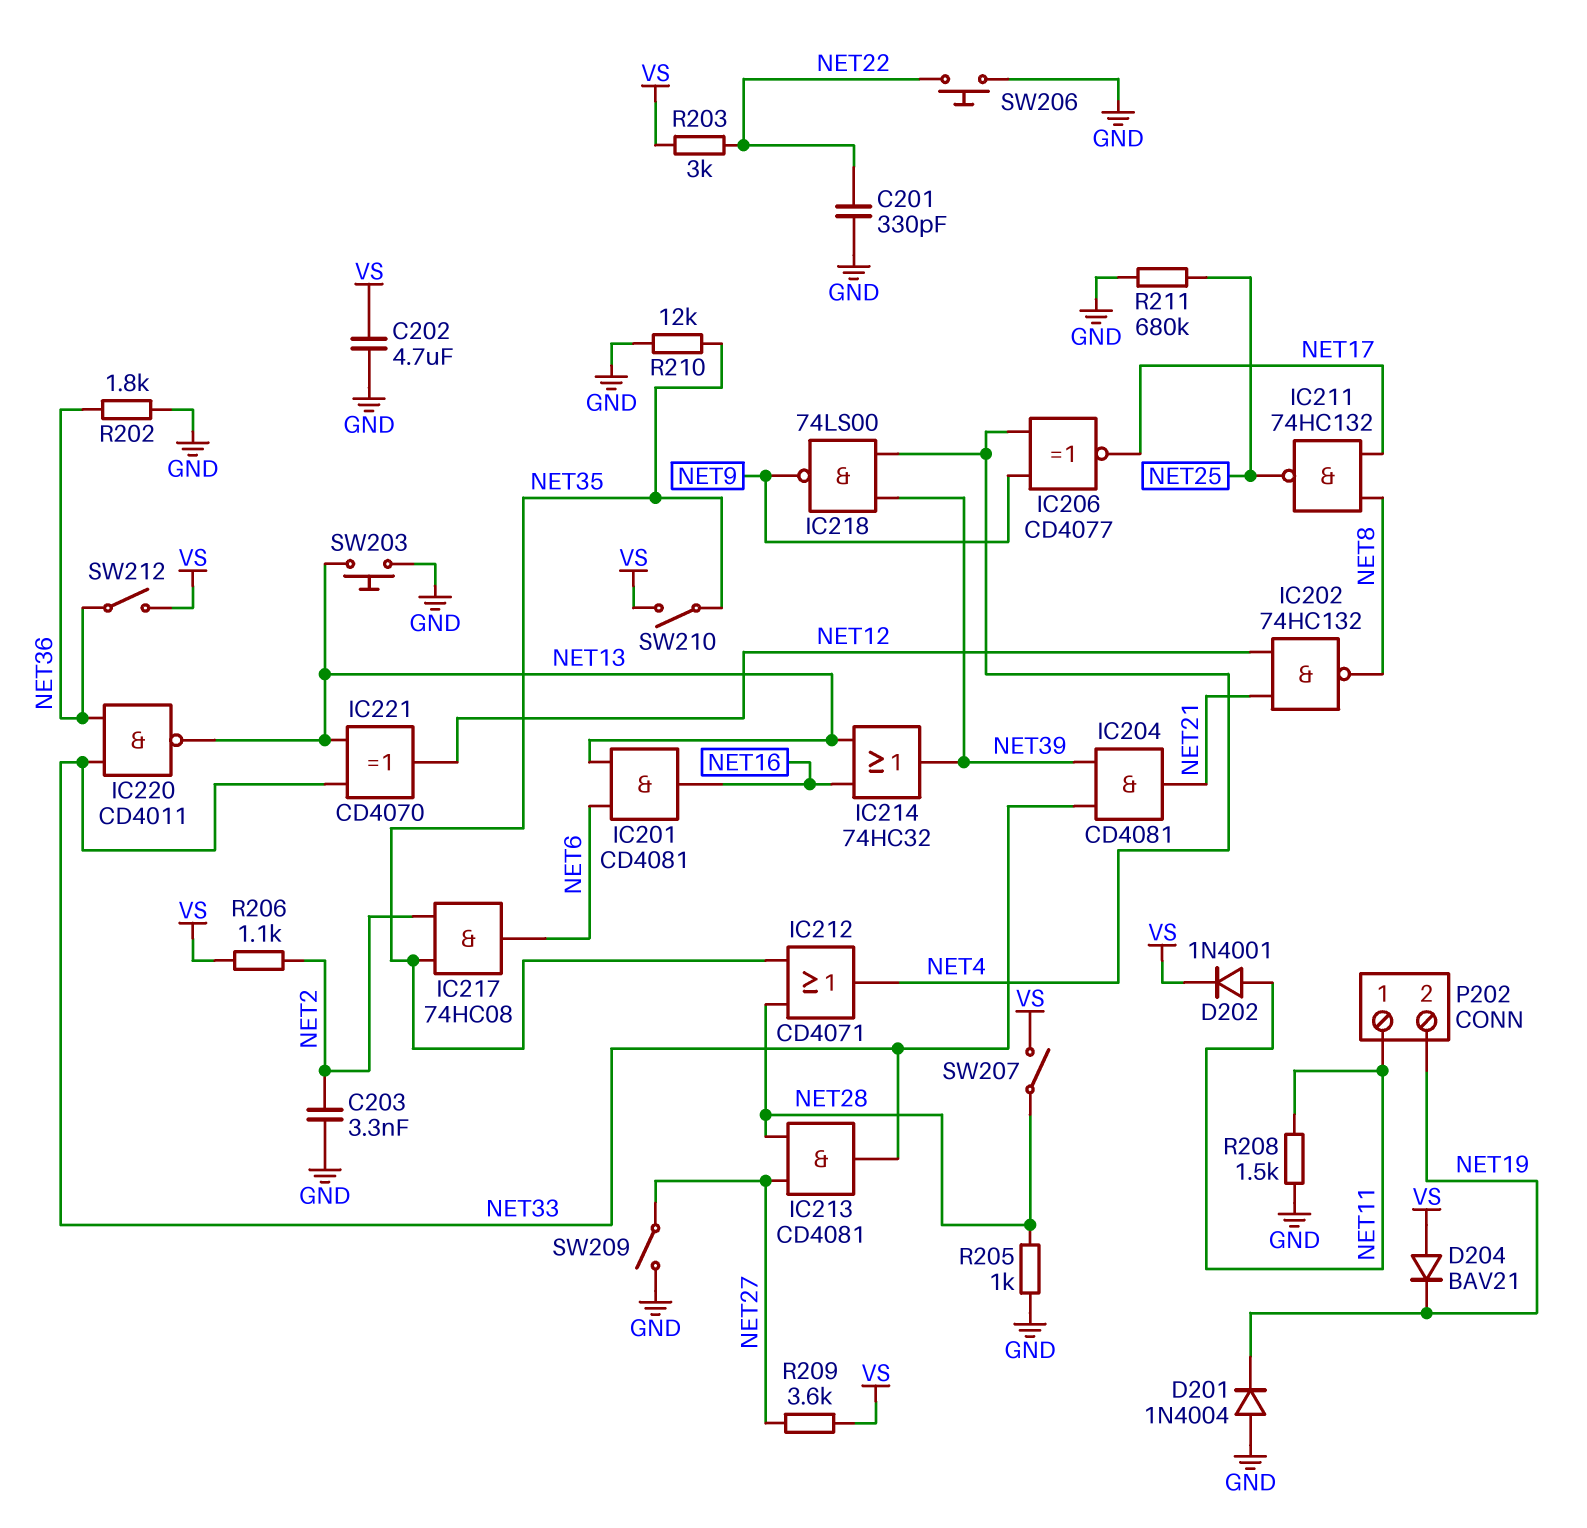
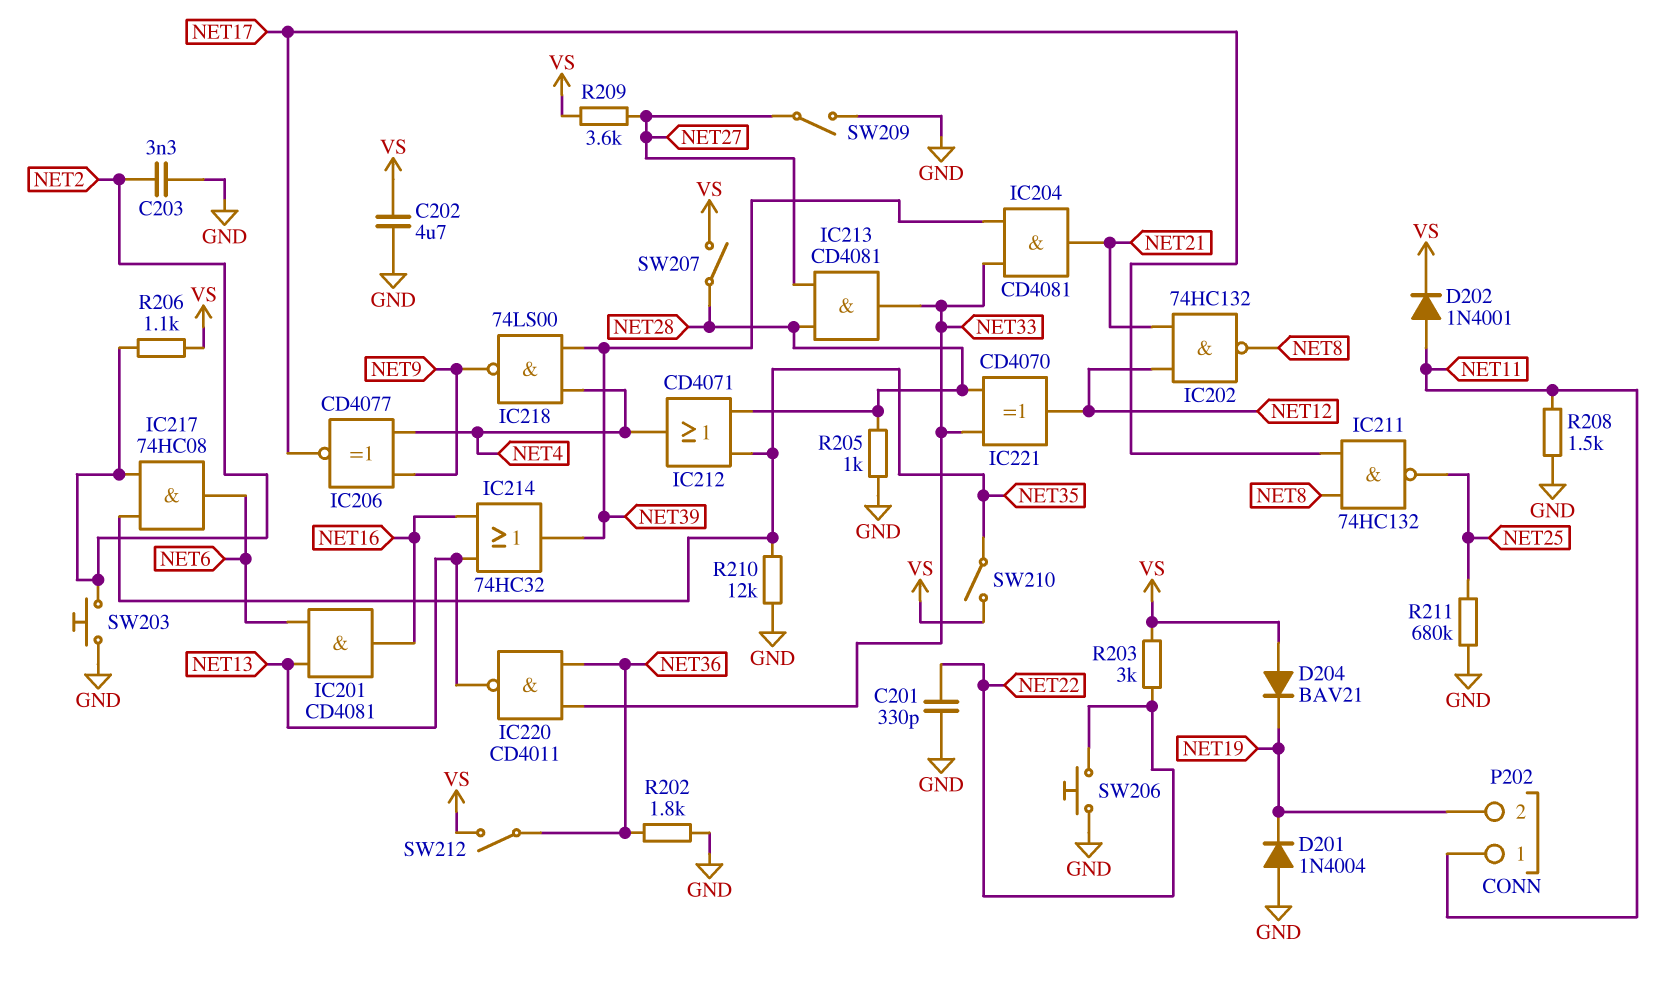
IC221: XOR CD4070 (in NET13, in NET33, out NET12) -> XOR CD4070 (in NET28, in NET33, out NET12)
SW203: button (GND, NET13) -> button (GND, NET2)

